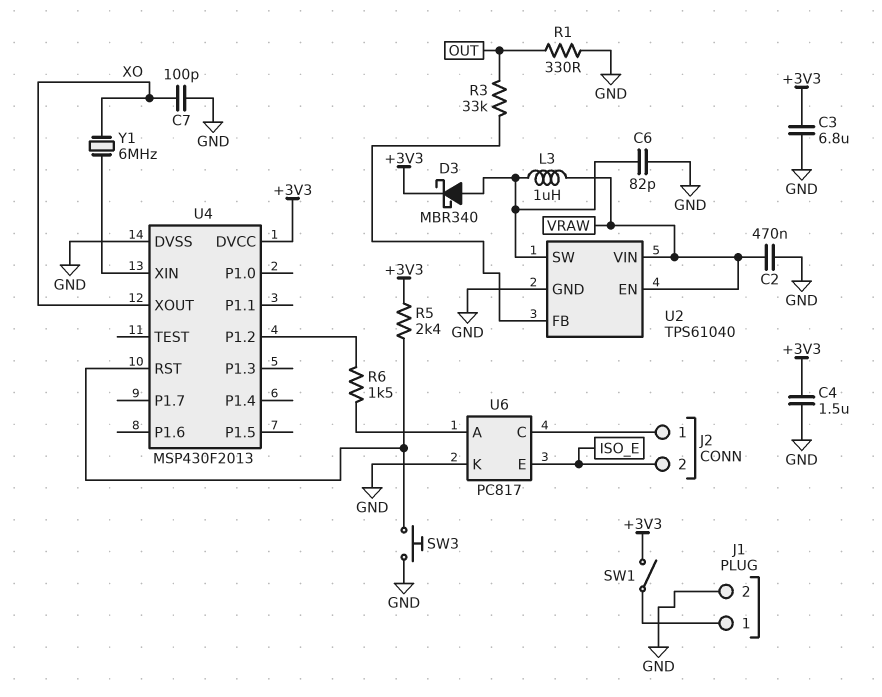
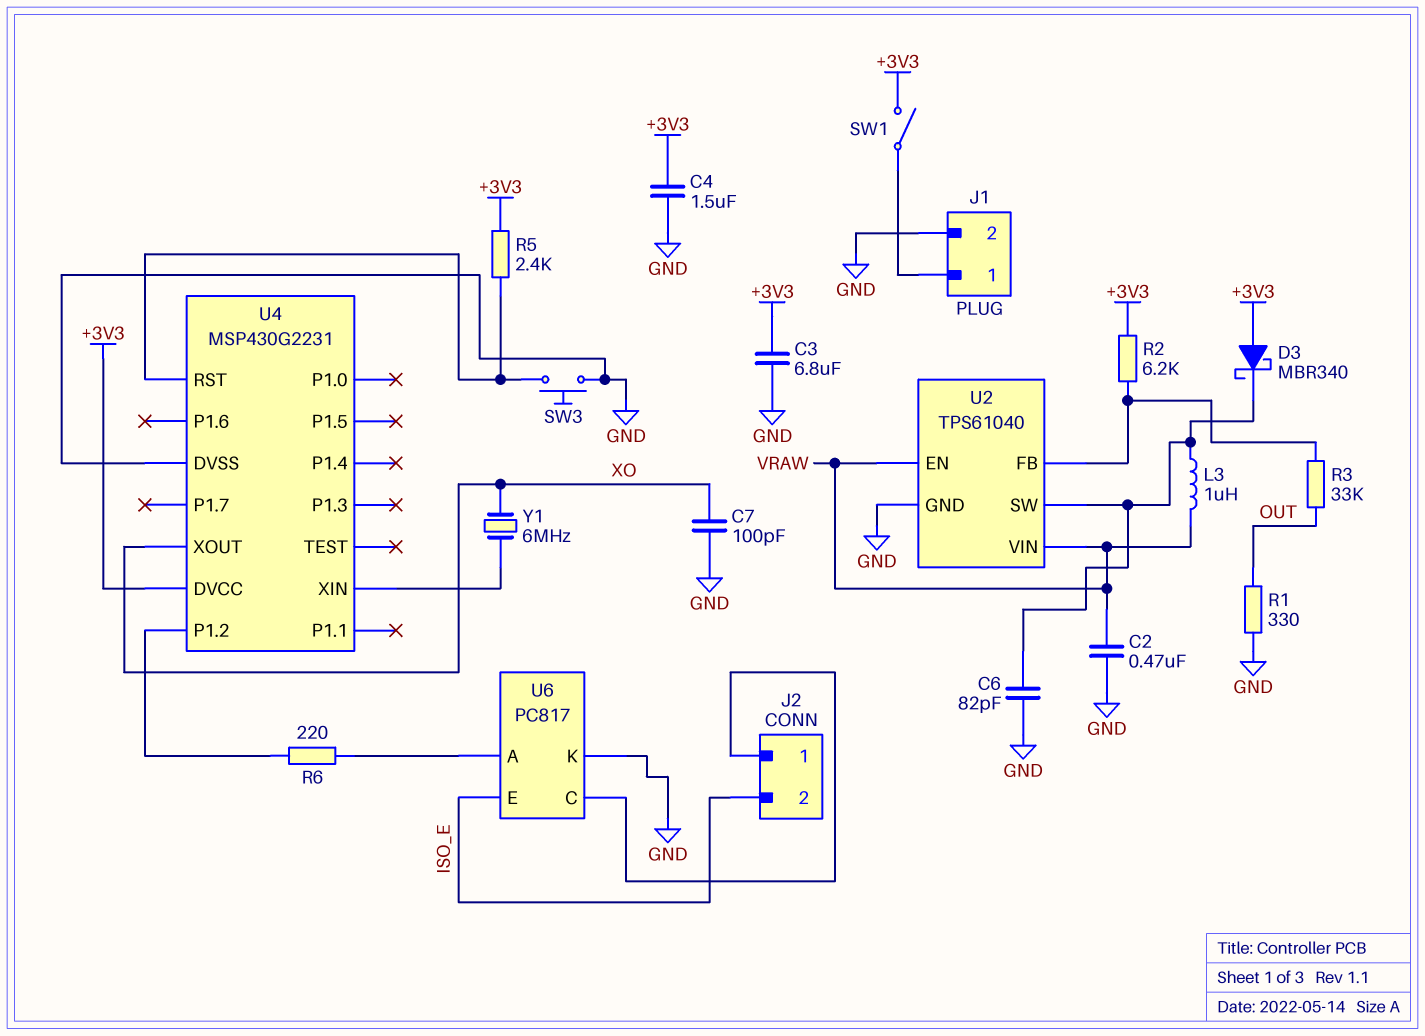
D3: schottky MBR340 (A U2/SW, K +3V3) -> schottky MBR340 (A +3V3, K U2/SW)
R2: none -> 6.2k (+3V3, U2/FB)
R6: 1.5k (U4/P1.2, U6/A) -> 220 (U4/P1.2, U6/A)
U4: MSP430F2013 -> MSP430G2231

